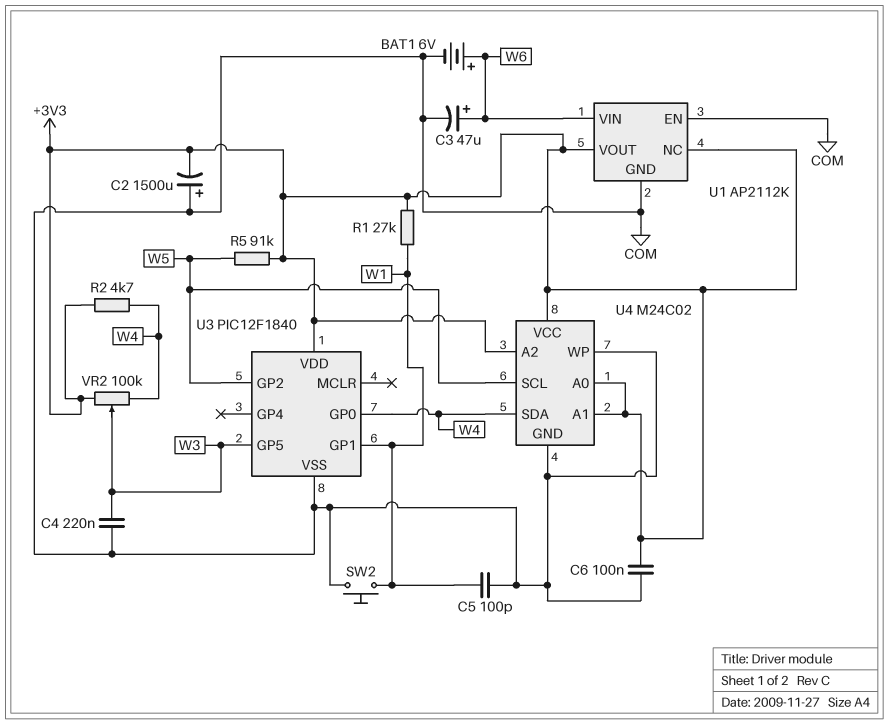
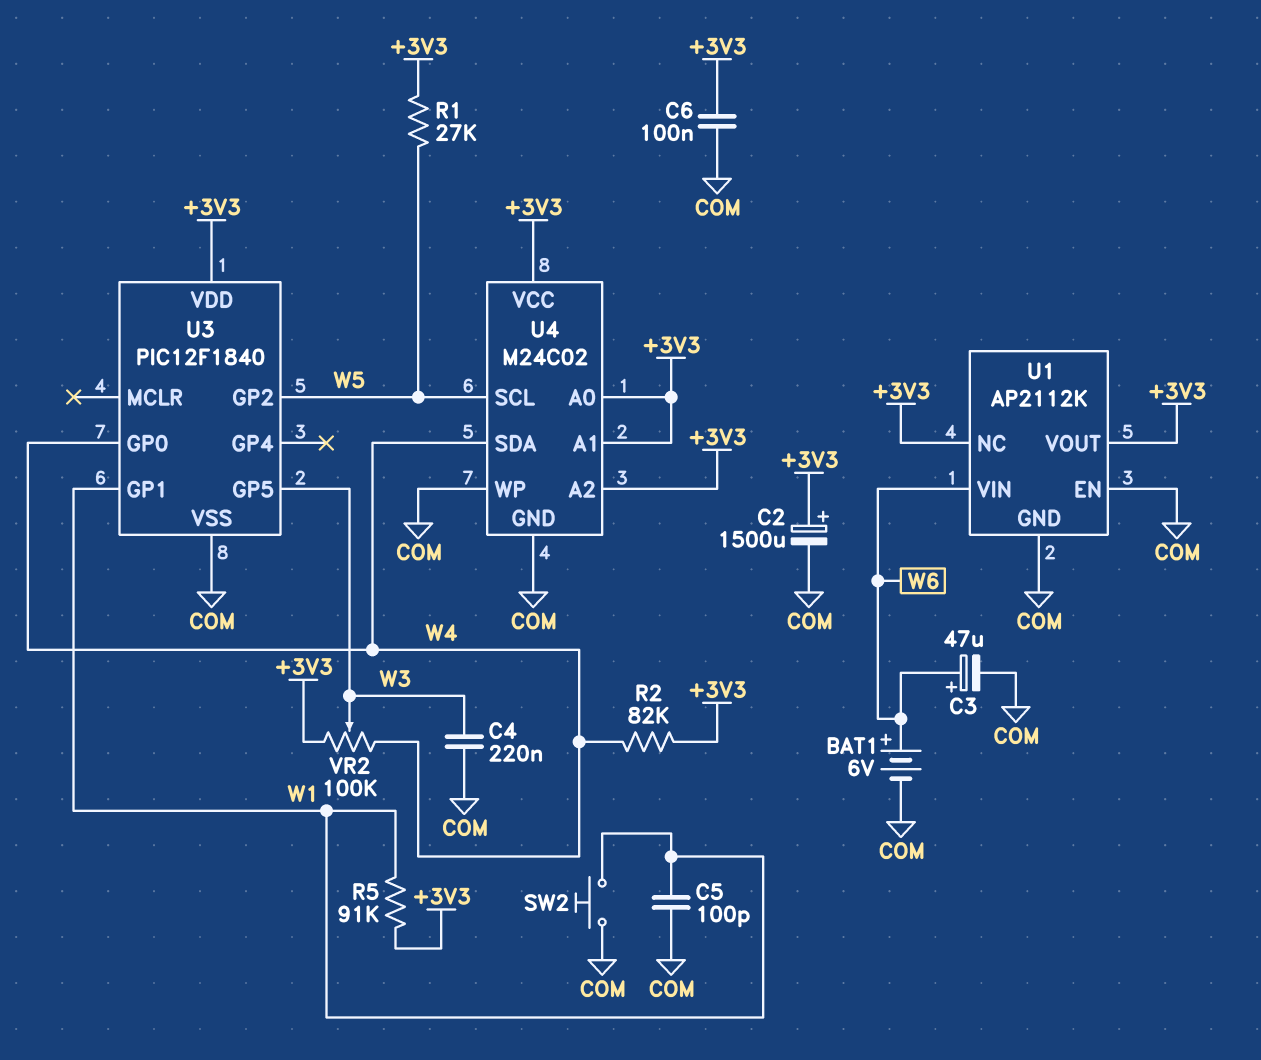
C2: 1500uF (plus COM, minus +3V3) -> 1500uF (plus +3V3, minus COM)
R1: 27k (+3V3, W1) -> 27k (+3V3, W5)
R2: 4.7k (+3V3, W4) -> 82k (+3V3, W4)
R5: 91k (+3V3, W5) -> 91k (+3V3, W1)

